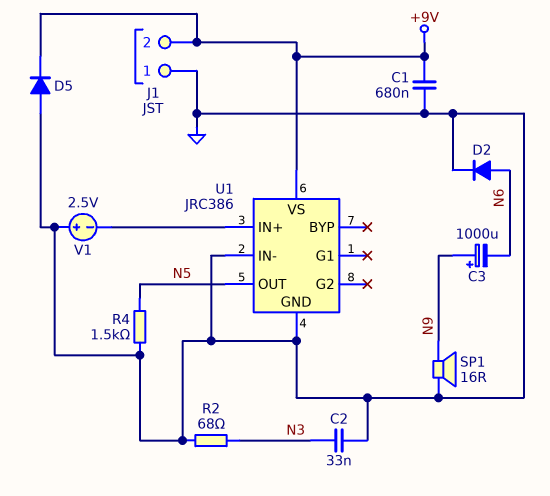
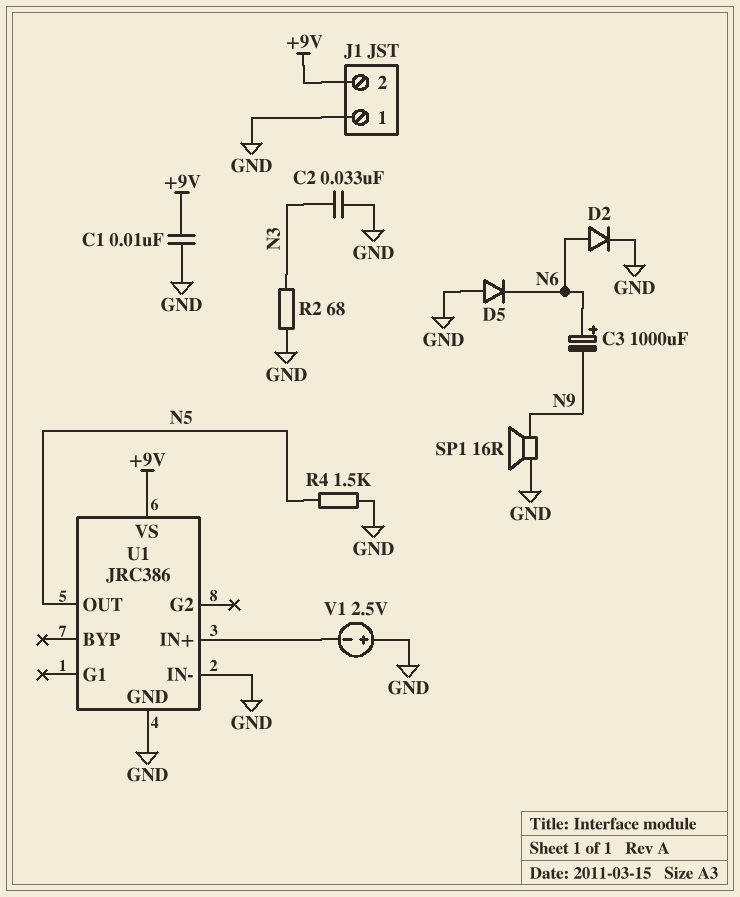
C1: 680nF (+9V, GND) -> 10nF (+9V, GND)
C3: 1000uF (plus N9, minus N6) -> 1000uF (plus N6, minus N9)
D5: diode (A GND, K +9V) -> diode (A GND, K N6)

